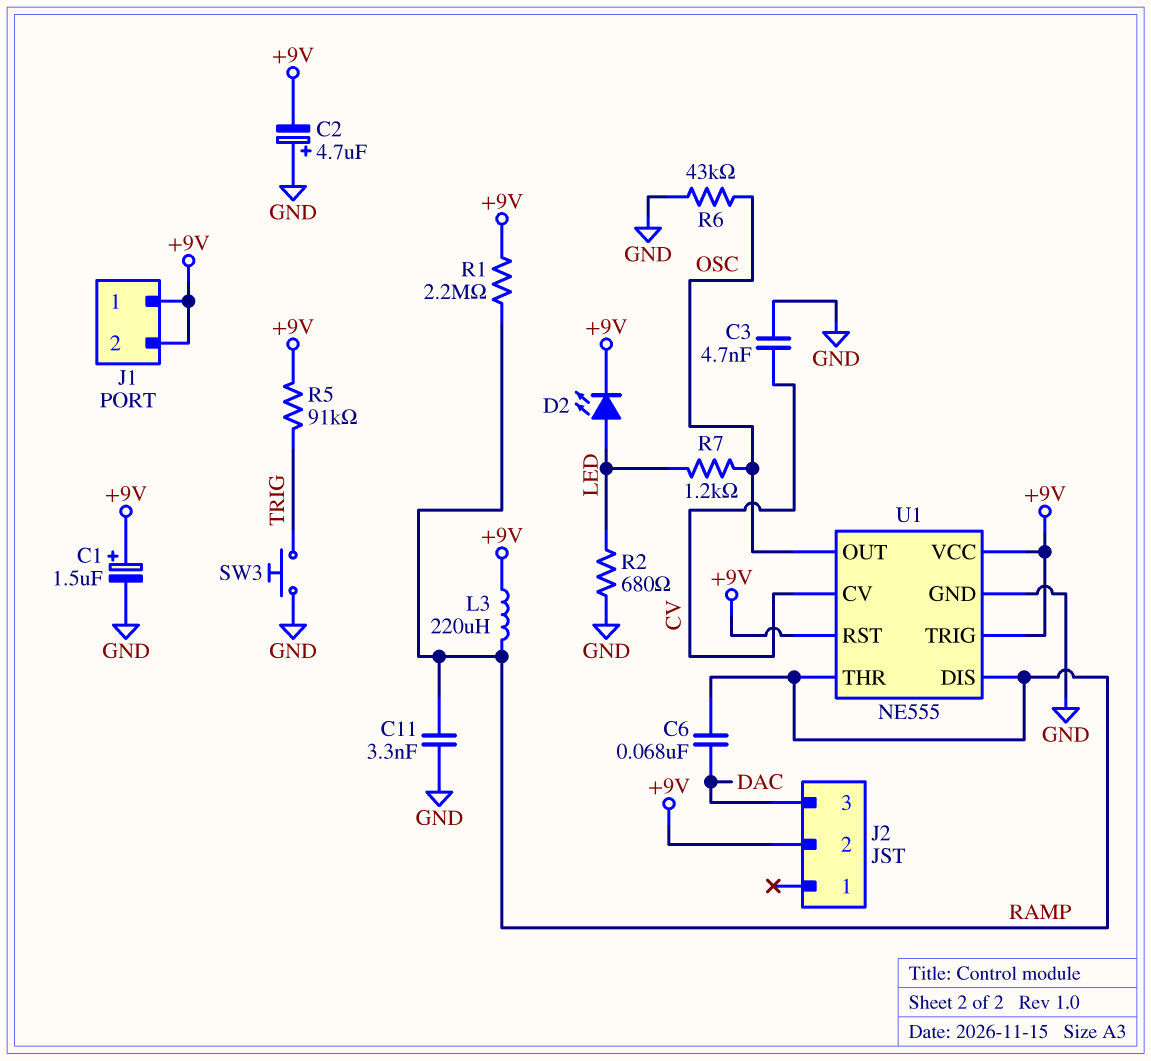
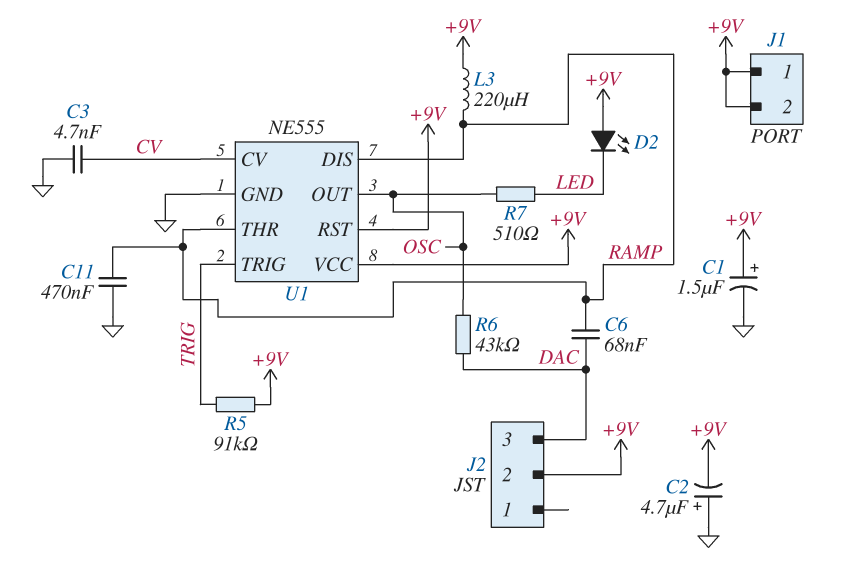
C11: 3.3nF (GND, RAMP) -> 470nF (GND, RAMP)
D2: LED (A LED, K +9V) -> LED (A +9V, K LED)
R1: 2.2M (+9V, RAMP) -> none
R2: 680 (GND, LED) -> none
R6: 43k (GND, OSC) -> 43k (DAC, OSC)
R7: 1.2k (LED, OSC) -> 510 (LED, OSC)
SW3: button (GND, TRIG) -> none
U1 pin TRIG: +9V -> TRIG

